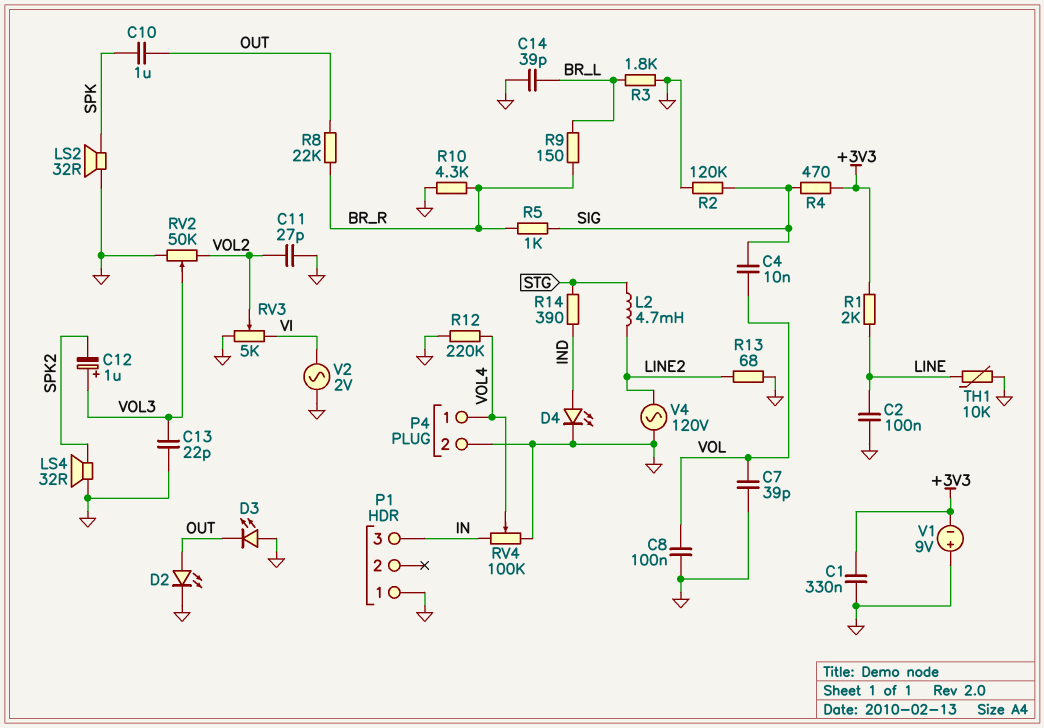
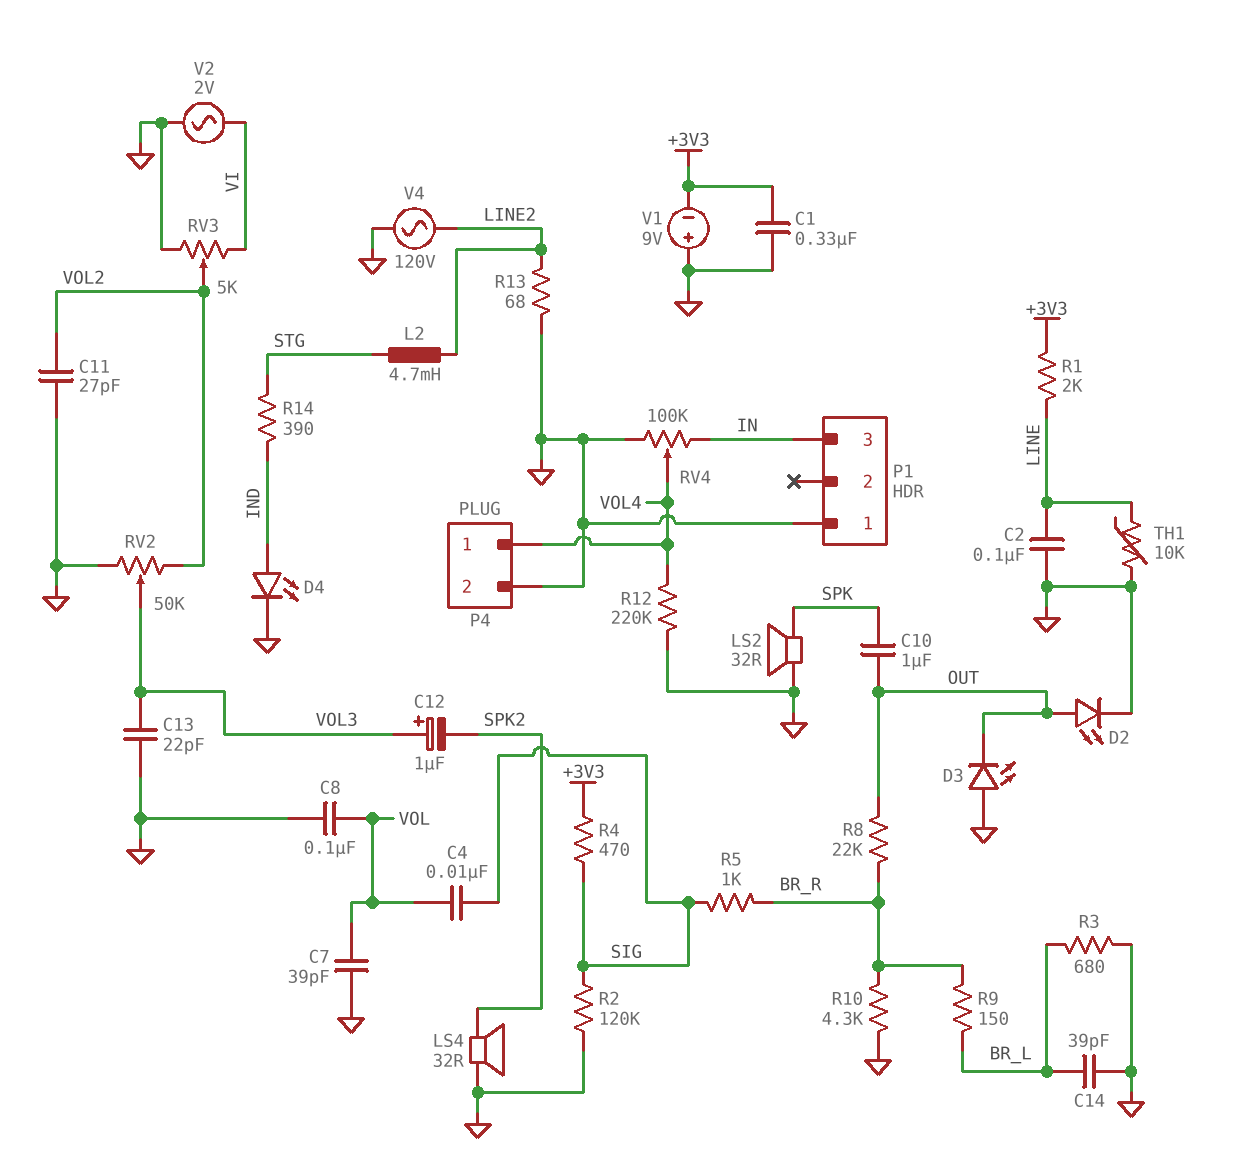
R3: 1.8k (BR_L, GND) -> 680 (BR_L, GND)

